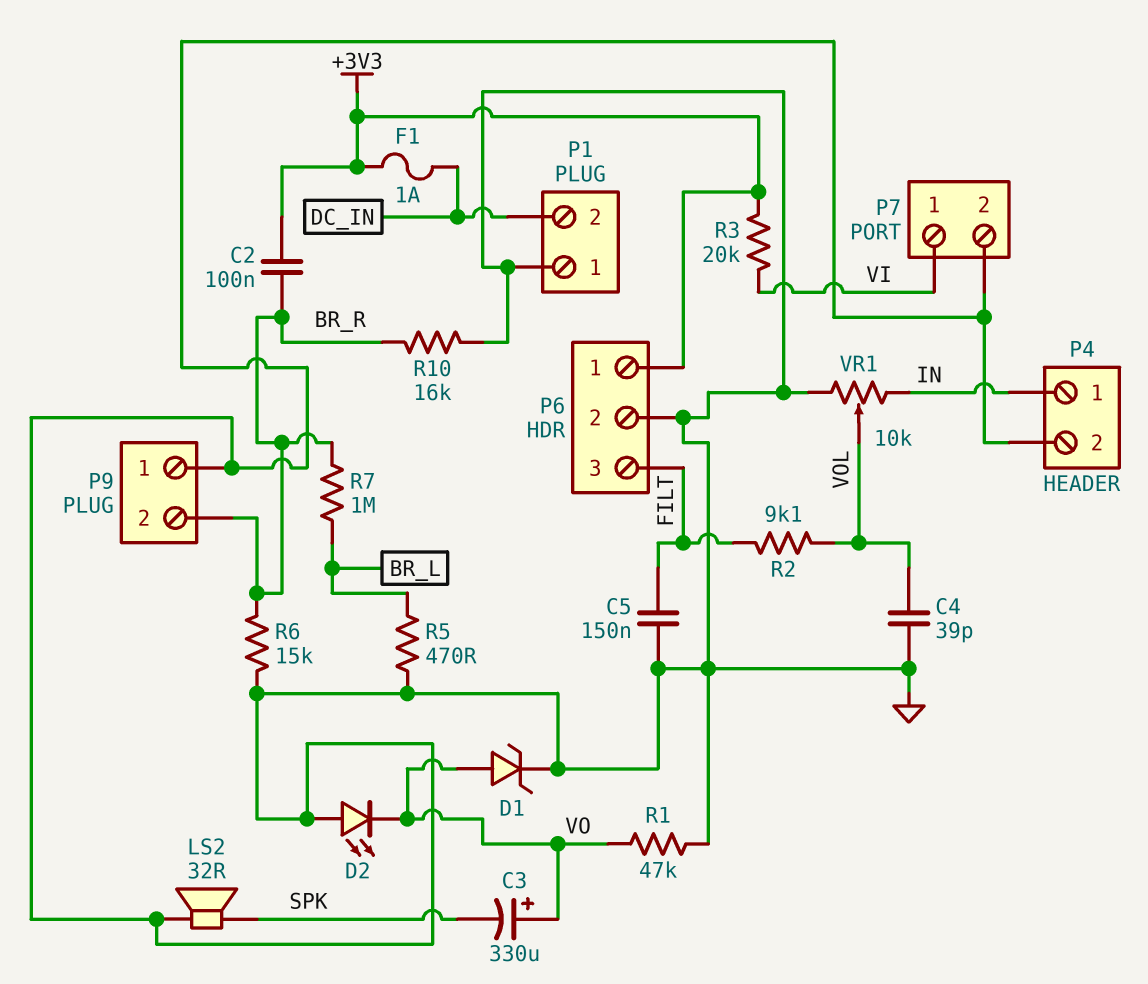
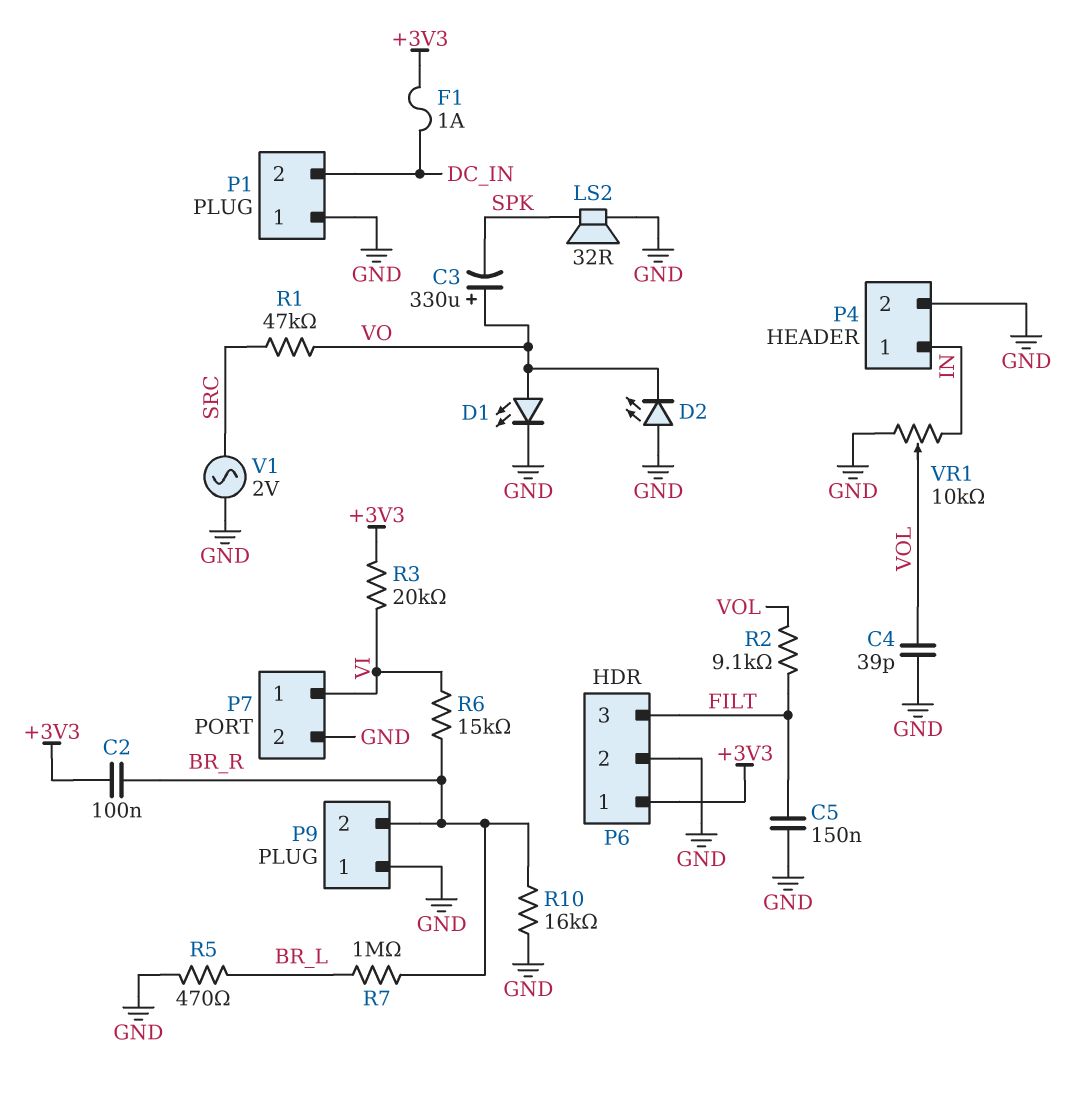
D1: zener (A VO, K GND) -> LED (A VO, K GND)
R1: 47k (GND, VO) -> 47k (SRC, VO)
R6: 15k (BR_R, GND) -> 15k (BR_R, VI)
V1: none -> AC 2V (GND, SRC)

